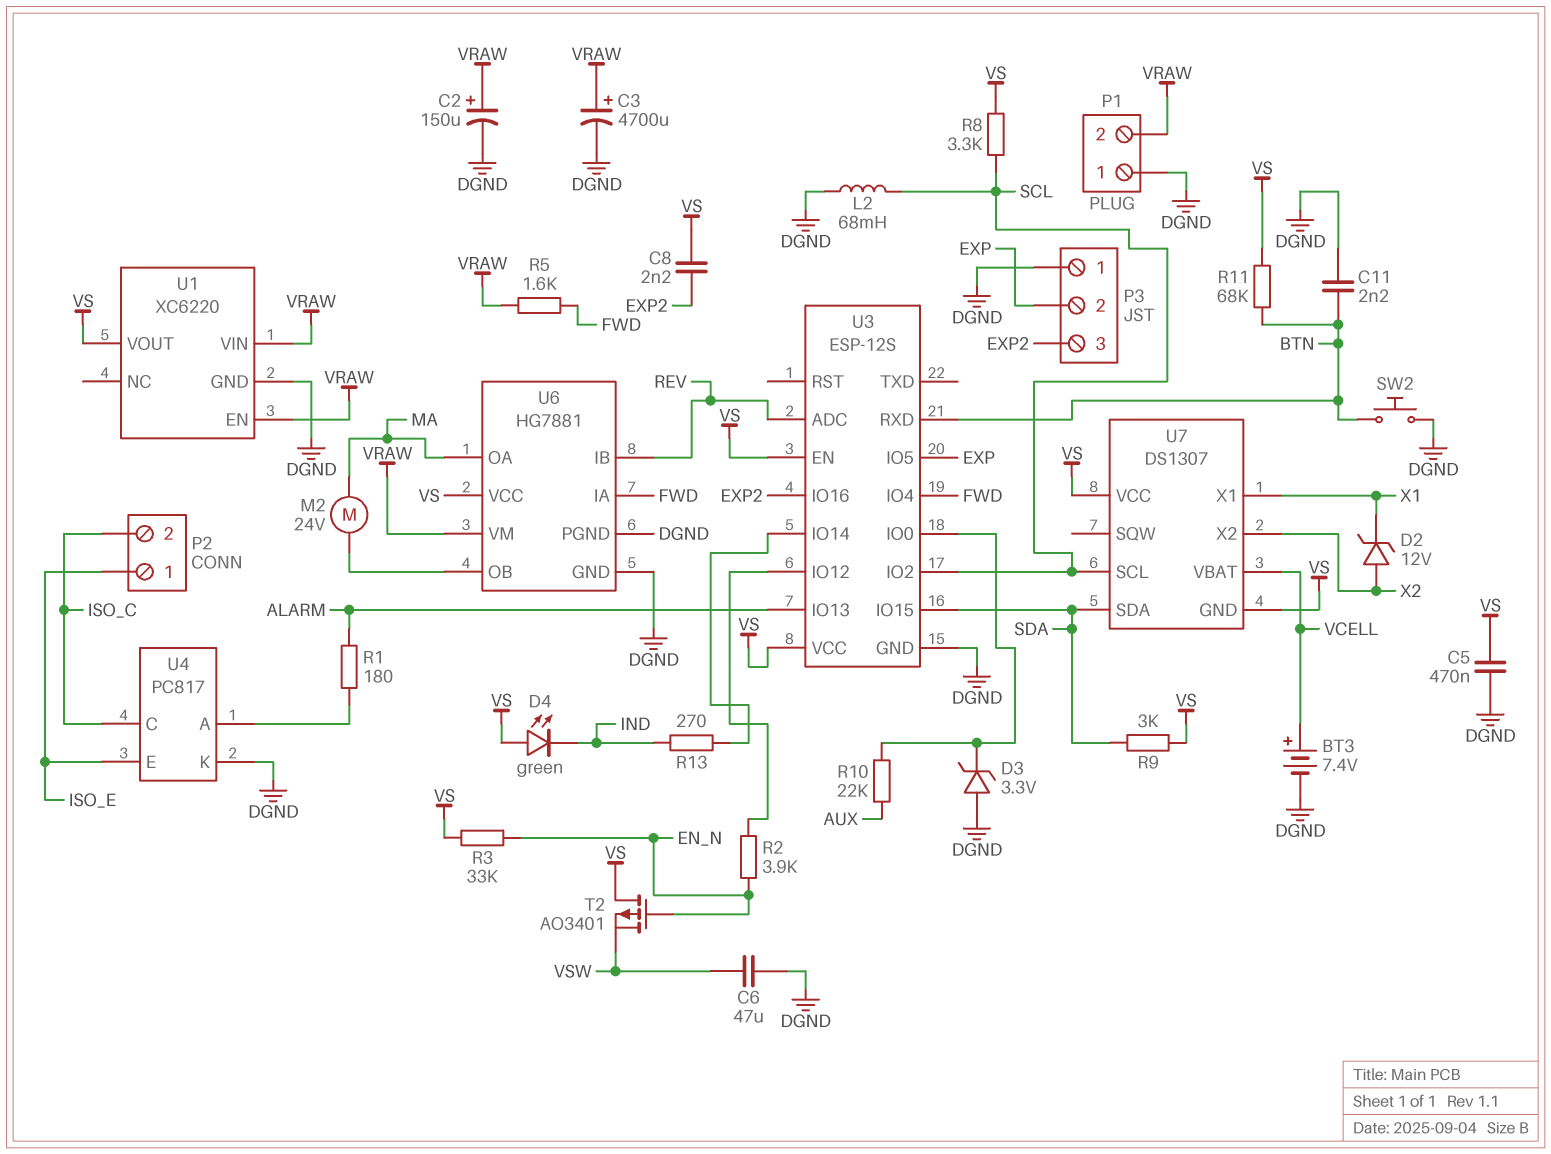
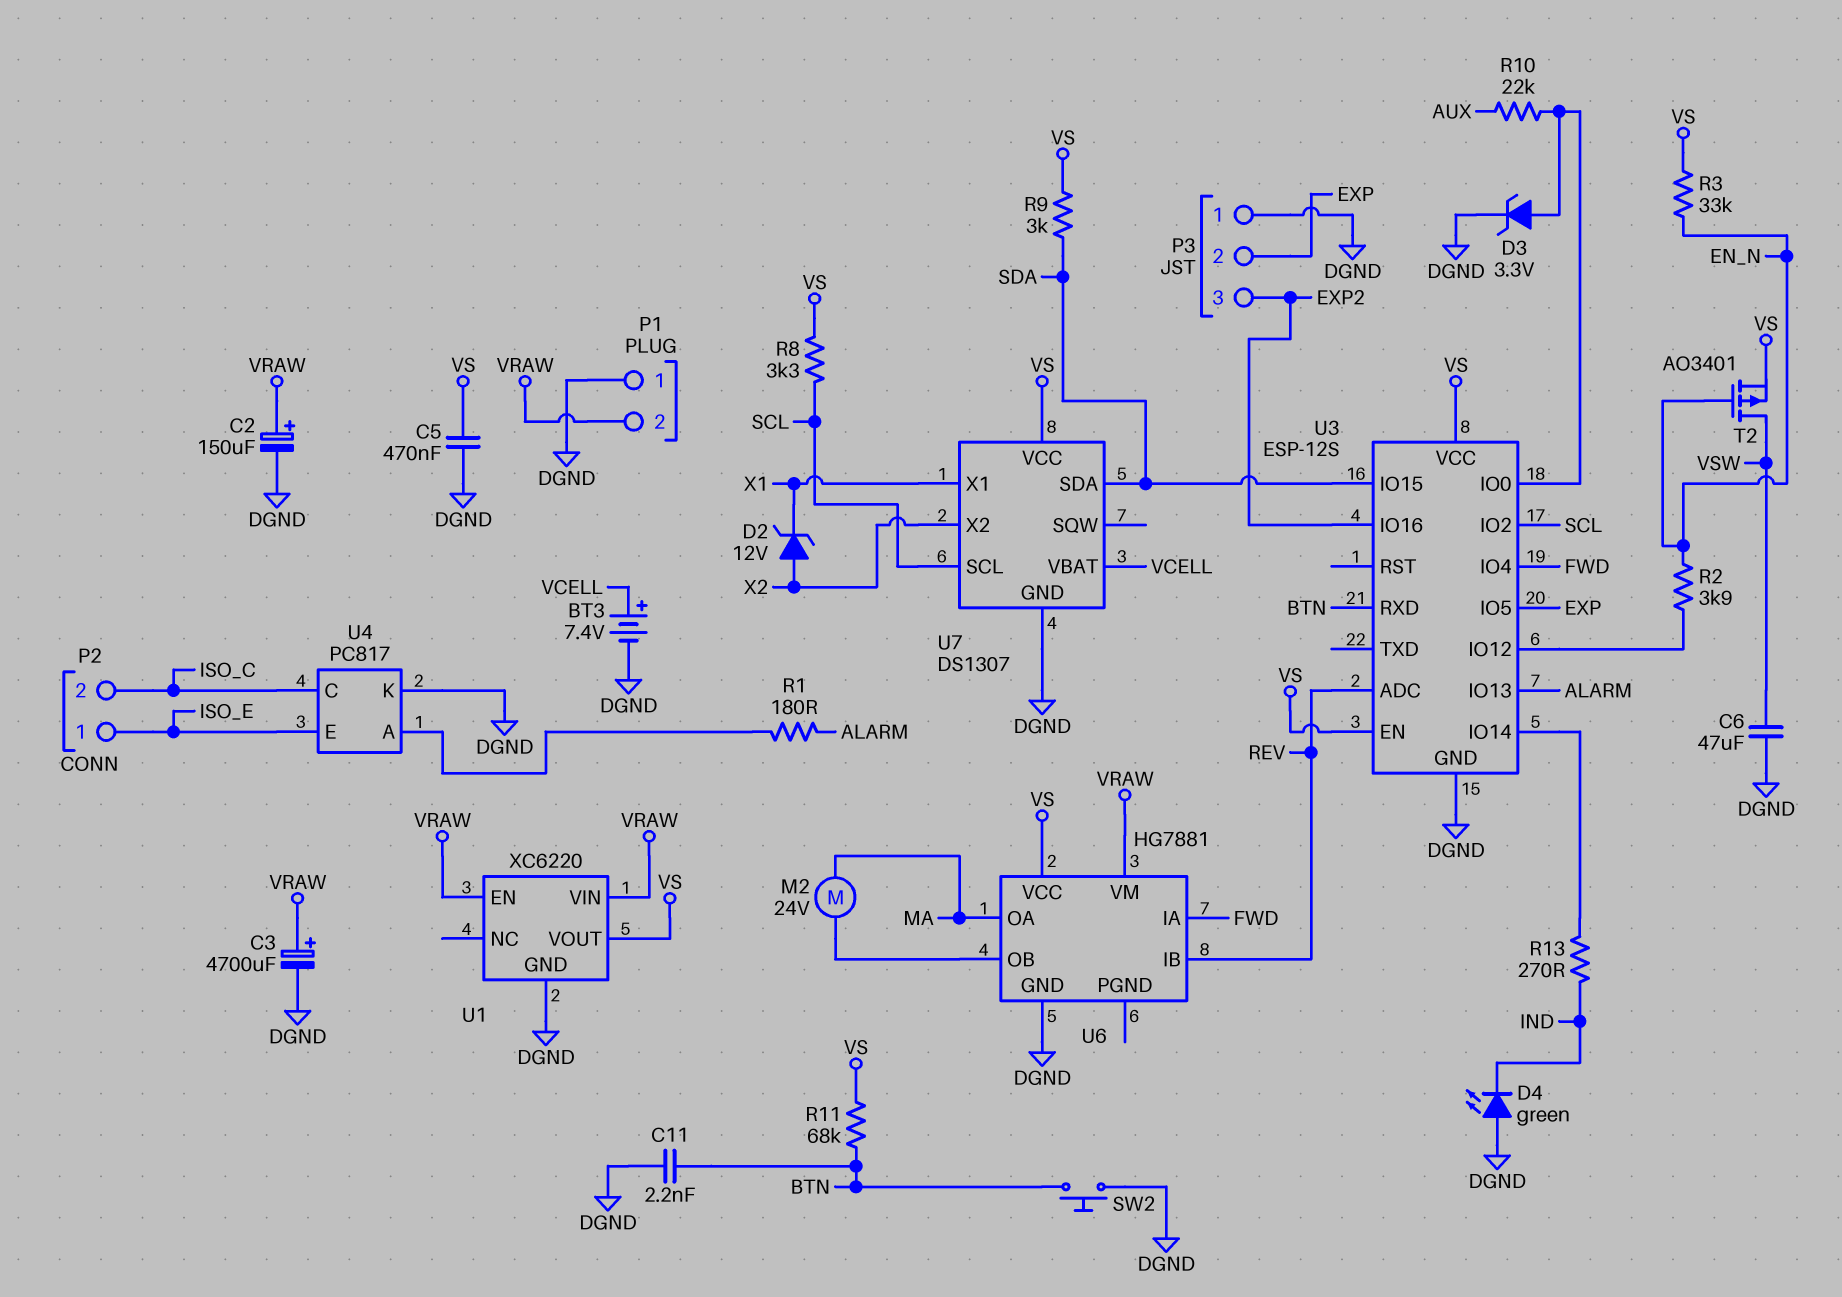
C8: 2.2nF (EXP2, VS) -> none
D3: zener 3.3V (A DGND, K U3/IO0) -> zener 3.3V (A U3/IO0, K DGND)
D4: LED green (A VS, K IND) -> LED green (A DGND, K IND)
L2: 68mH (DGND, SCL) -> none
R5: 1.6k (FWD, VRAW) -> none
T2: PMOS AO3401 (G EN_N, D VS, S VSW) -> PMOS AO3401 (G EN_N, D VSW, S VS)
U6 pin PGND: DGND -> none
U7 pin GND: VS -> DGND

